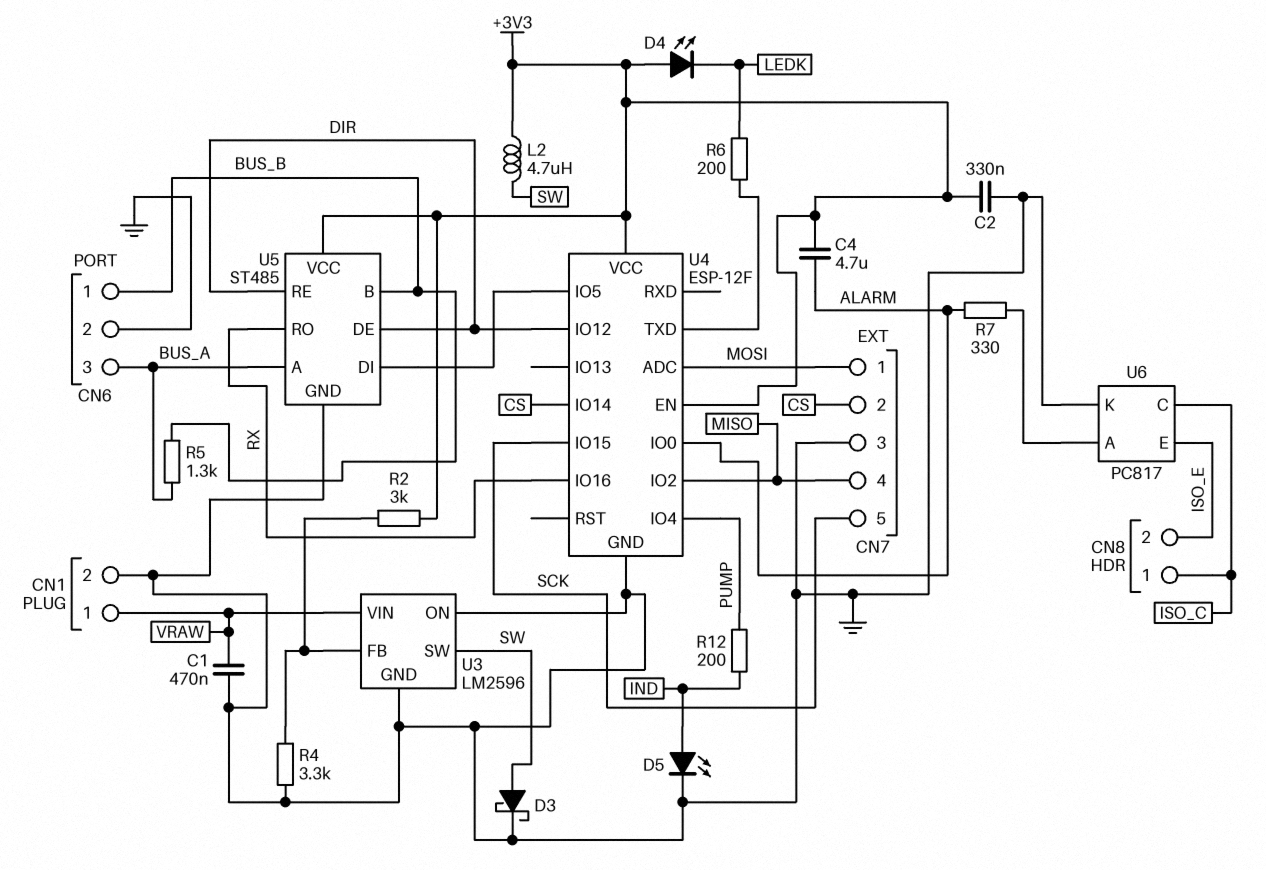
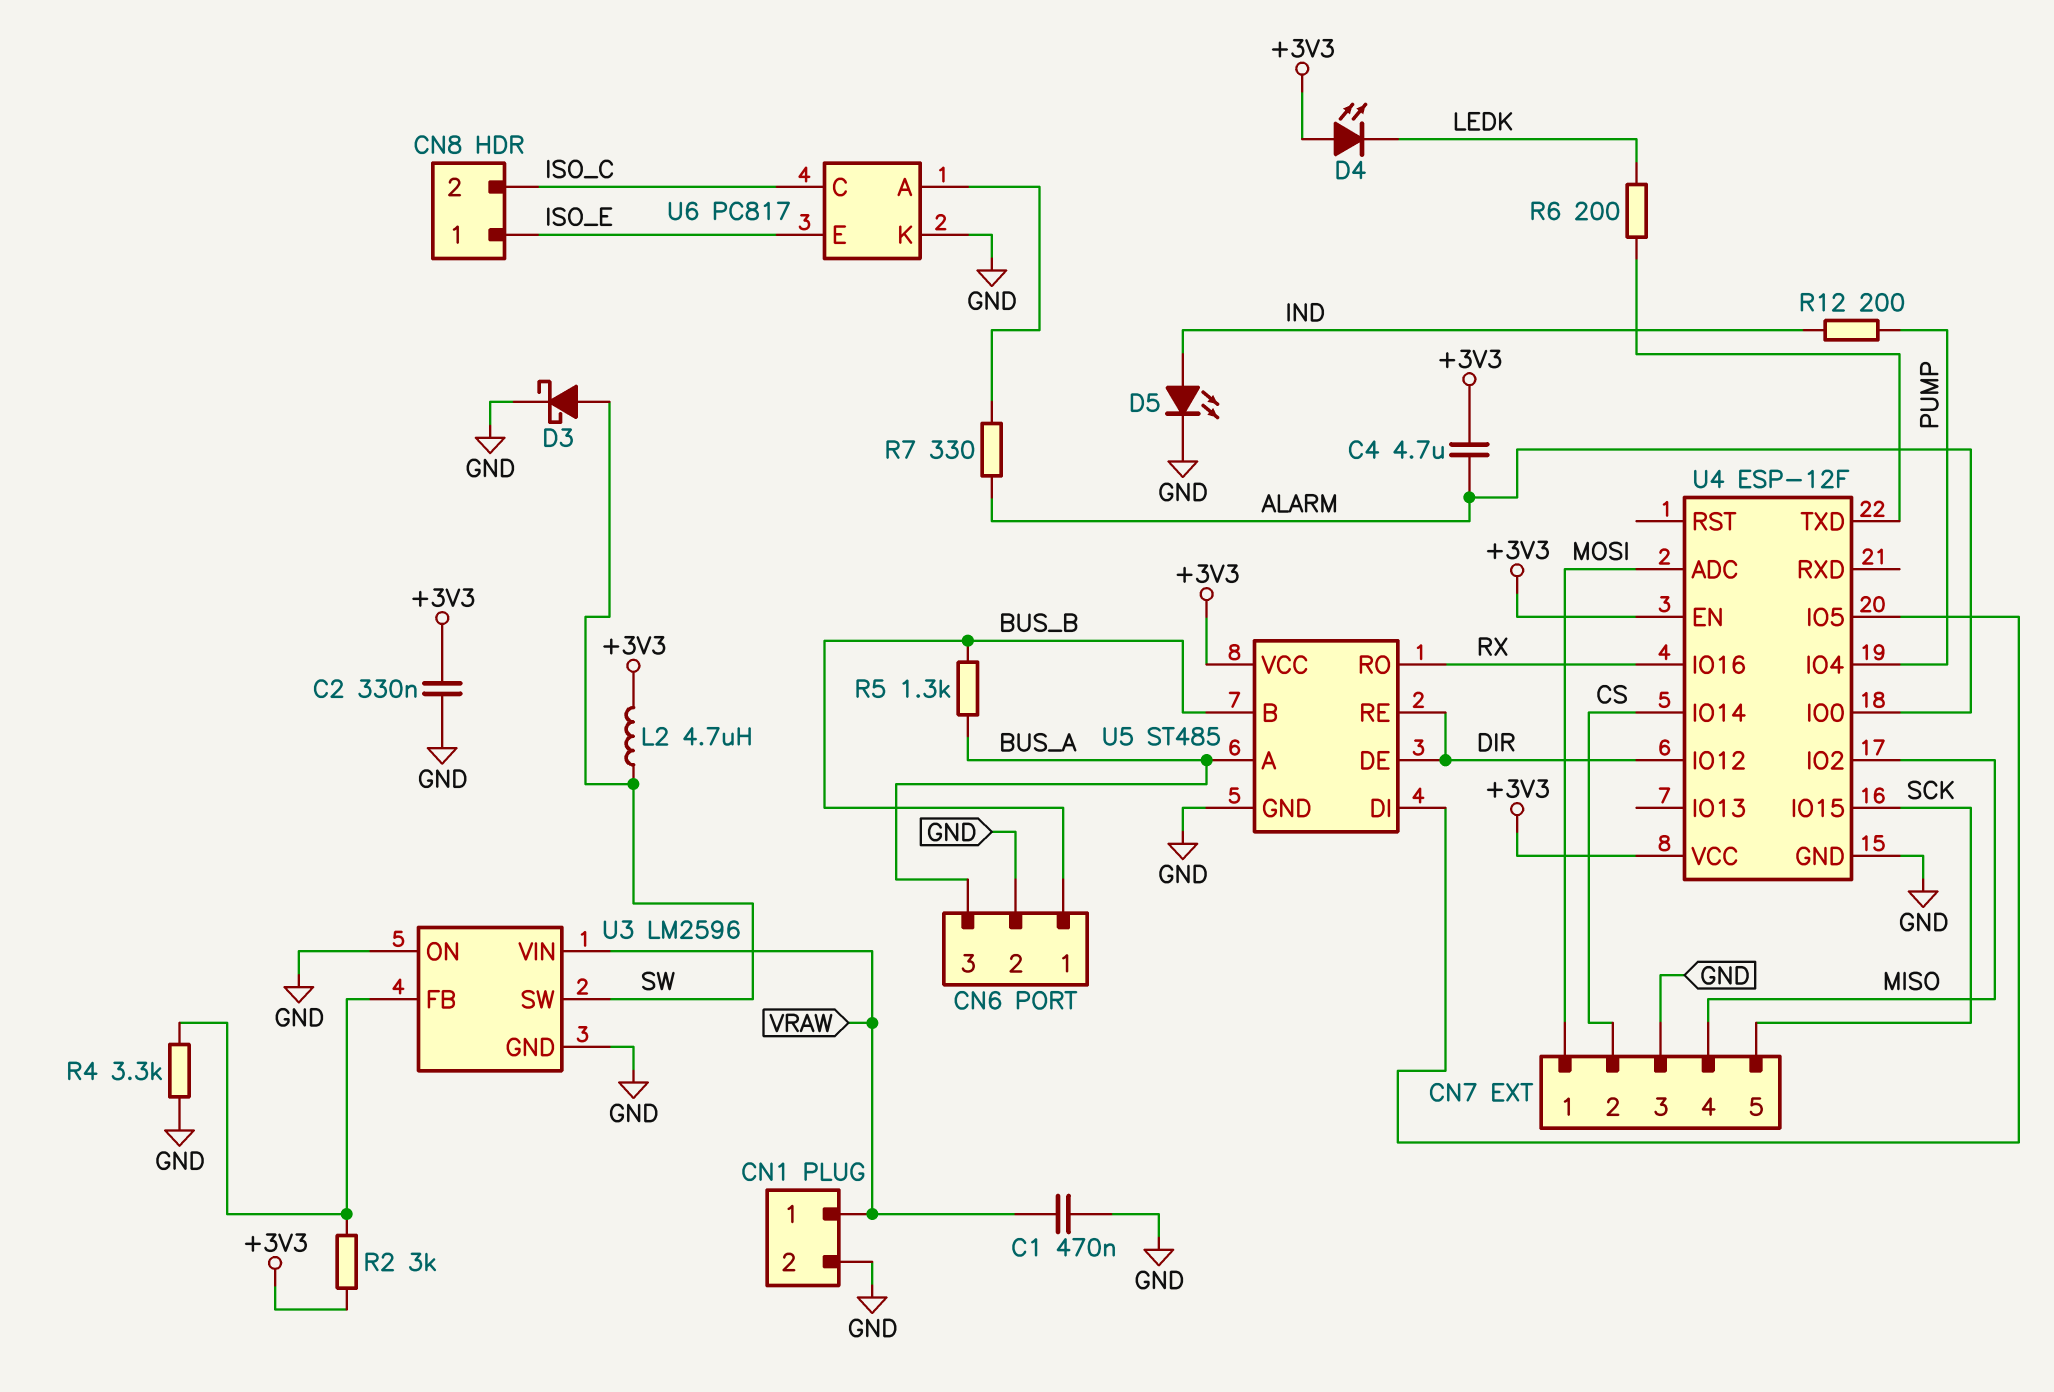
CN8 pin 1: ISO_C -> ISO_E
CN8 pin 2: ISO_E -> ISO_C

